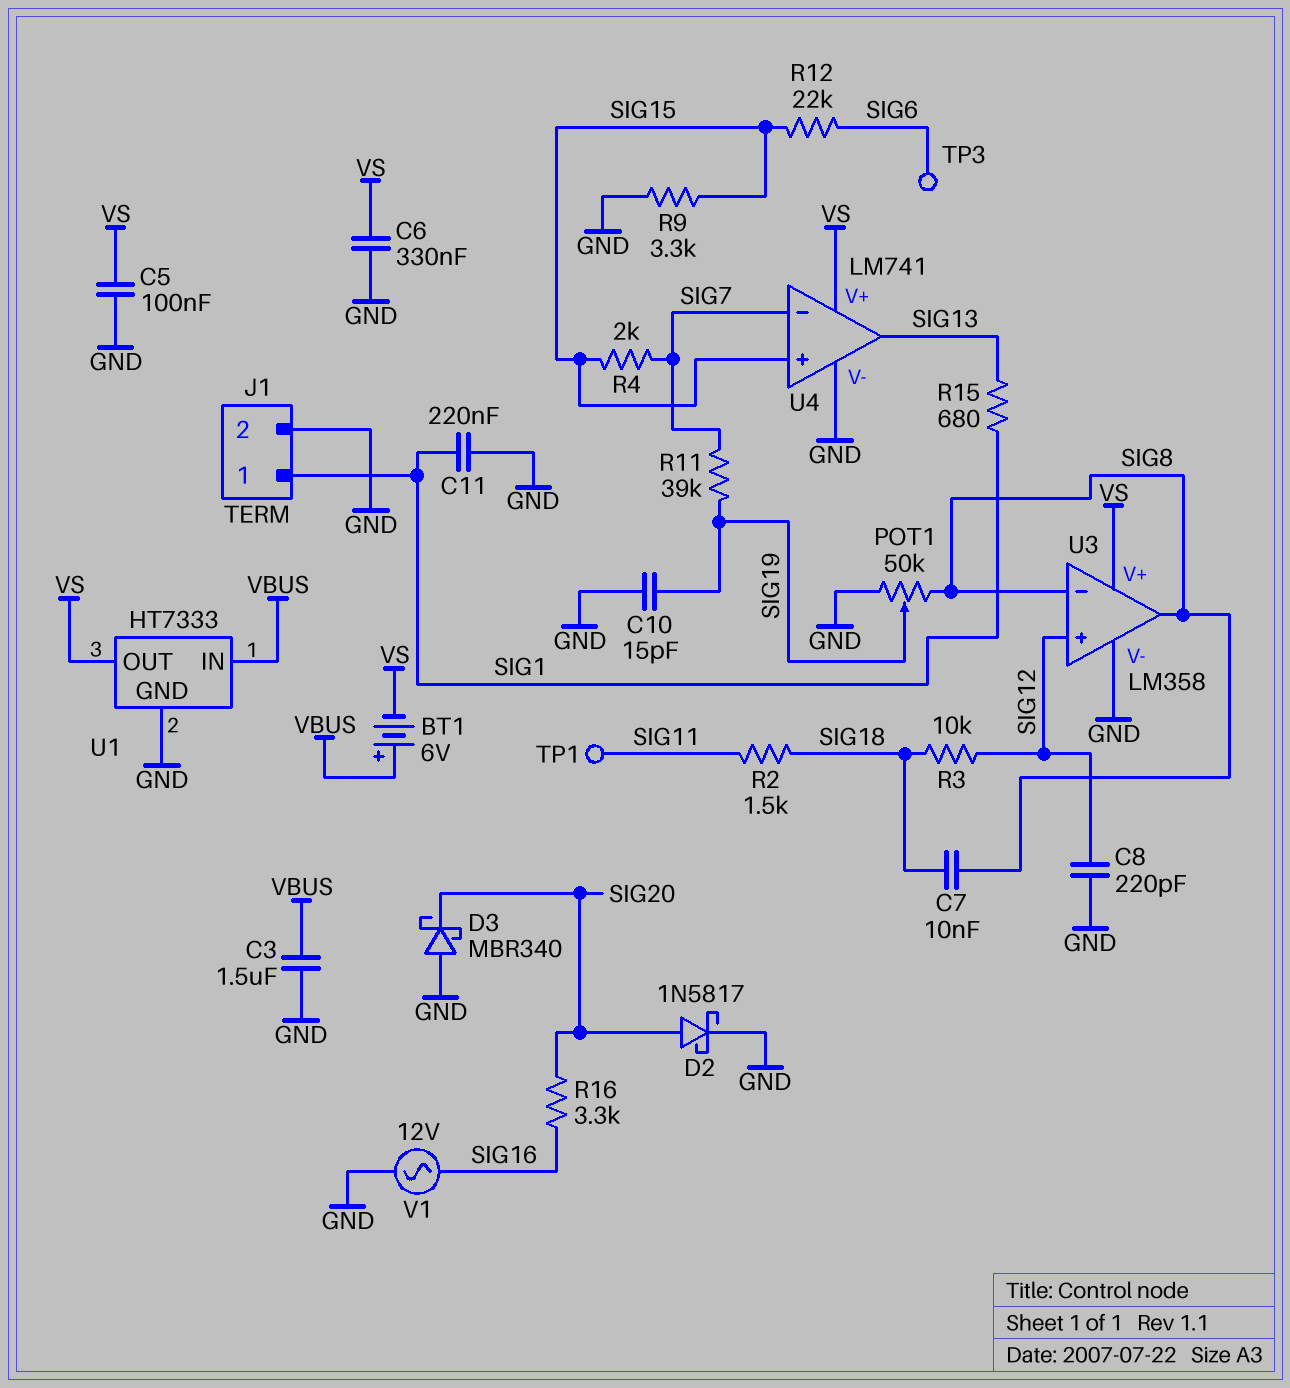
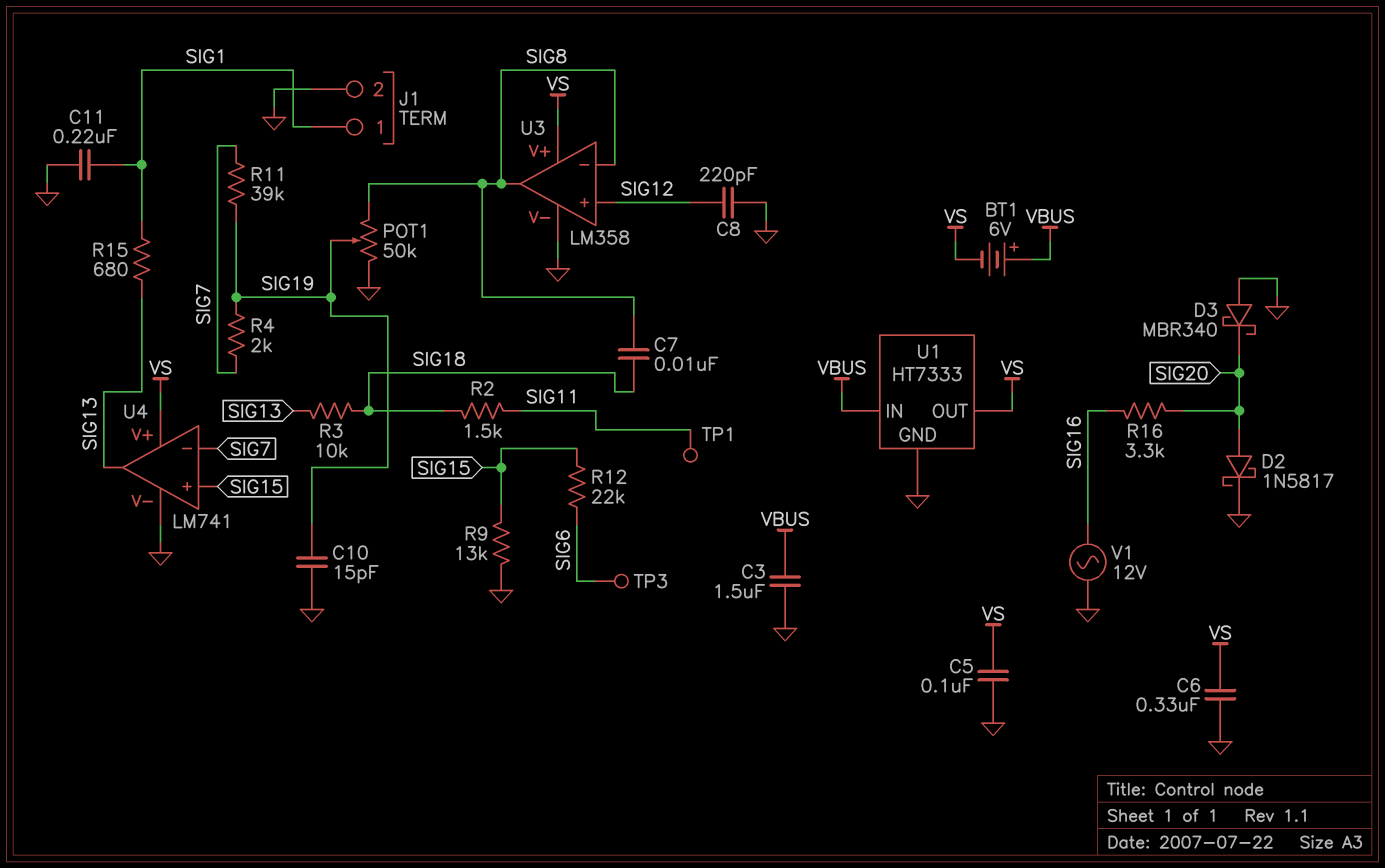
R3: 10k (SIG12, SIG18) -> 10k (SIG13, SIG18)
R4: 2k (SIG7, SIG15) -> 2k (SIG7, SIG19)
R9: 3.3k (GND, SIG15) -> 13k (GND, SIG15)

